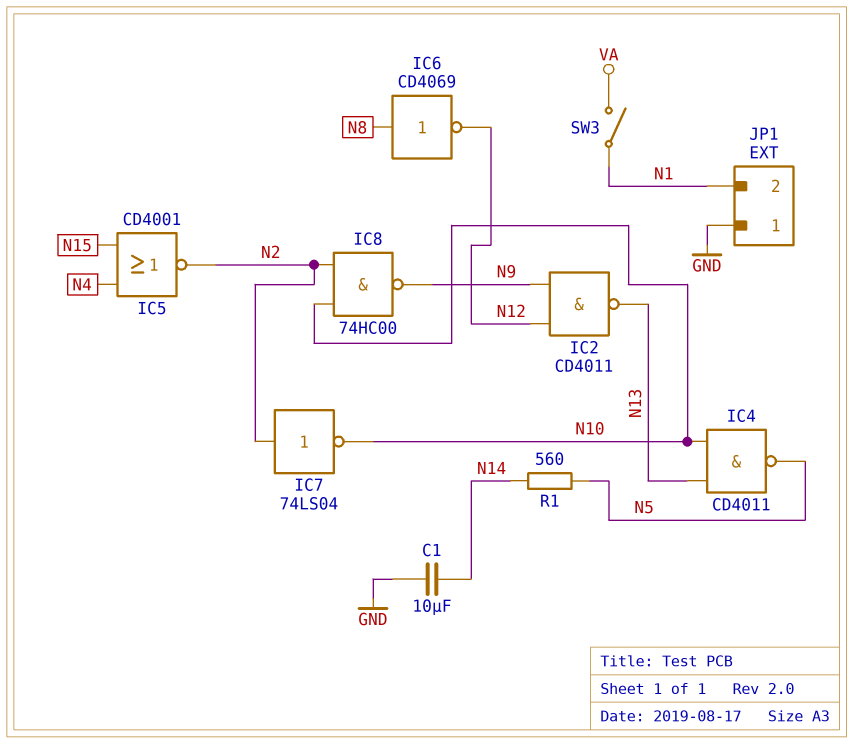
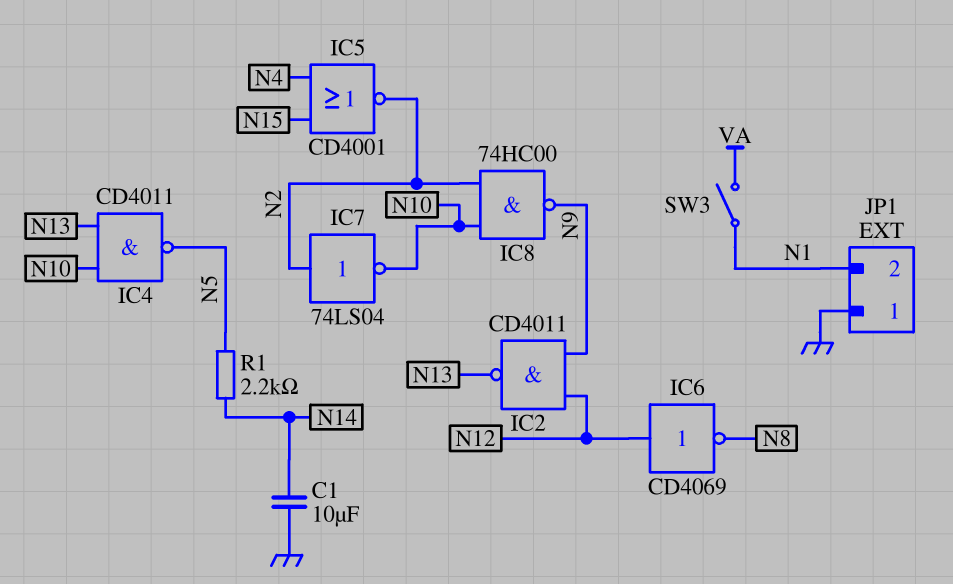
IC6: NOT CD4069 (in N8, out N12) -> NOT CD4069 (in N12, out N8)
R1: 560 (N5, N14) -> 2.2k (N5, N14)

